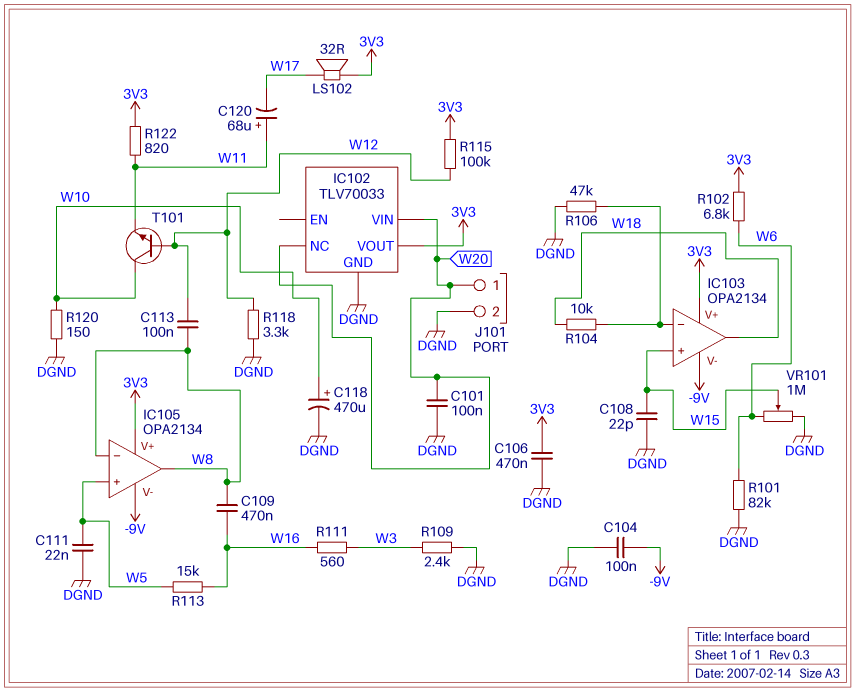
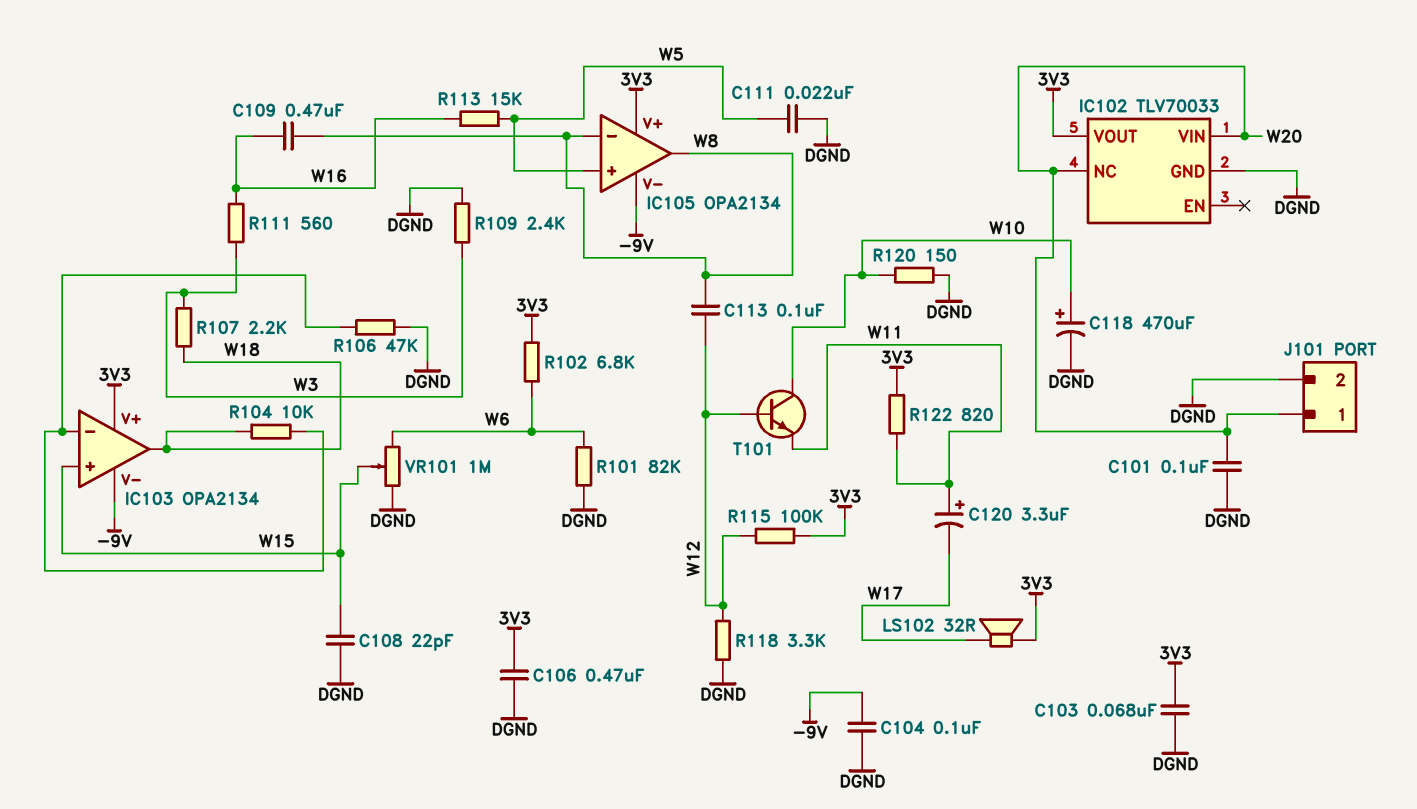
C103: none -> 68nF (3V3, DGND)
C120: 68uF (plus W11, minus W17) -> 3.3uF (plus W11, minus W17)
R107: none -> 2.2k (W3, W18)

